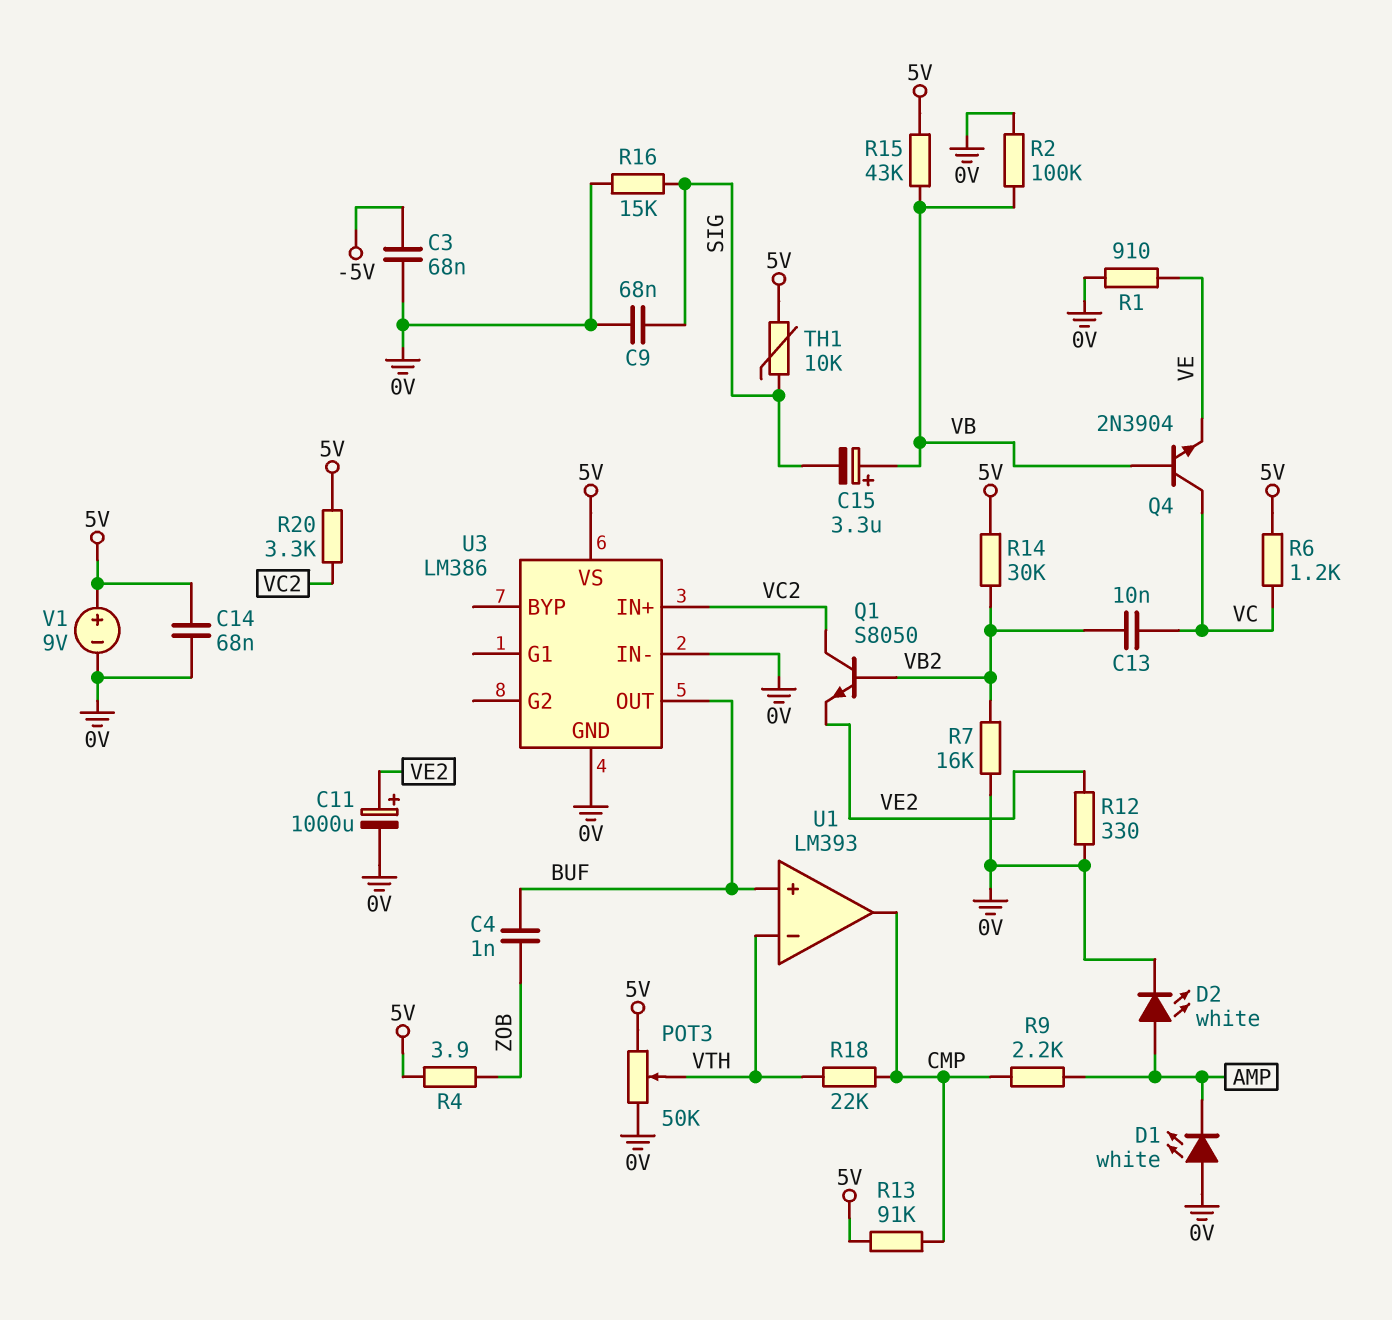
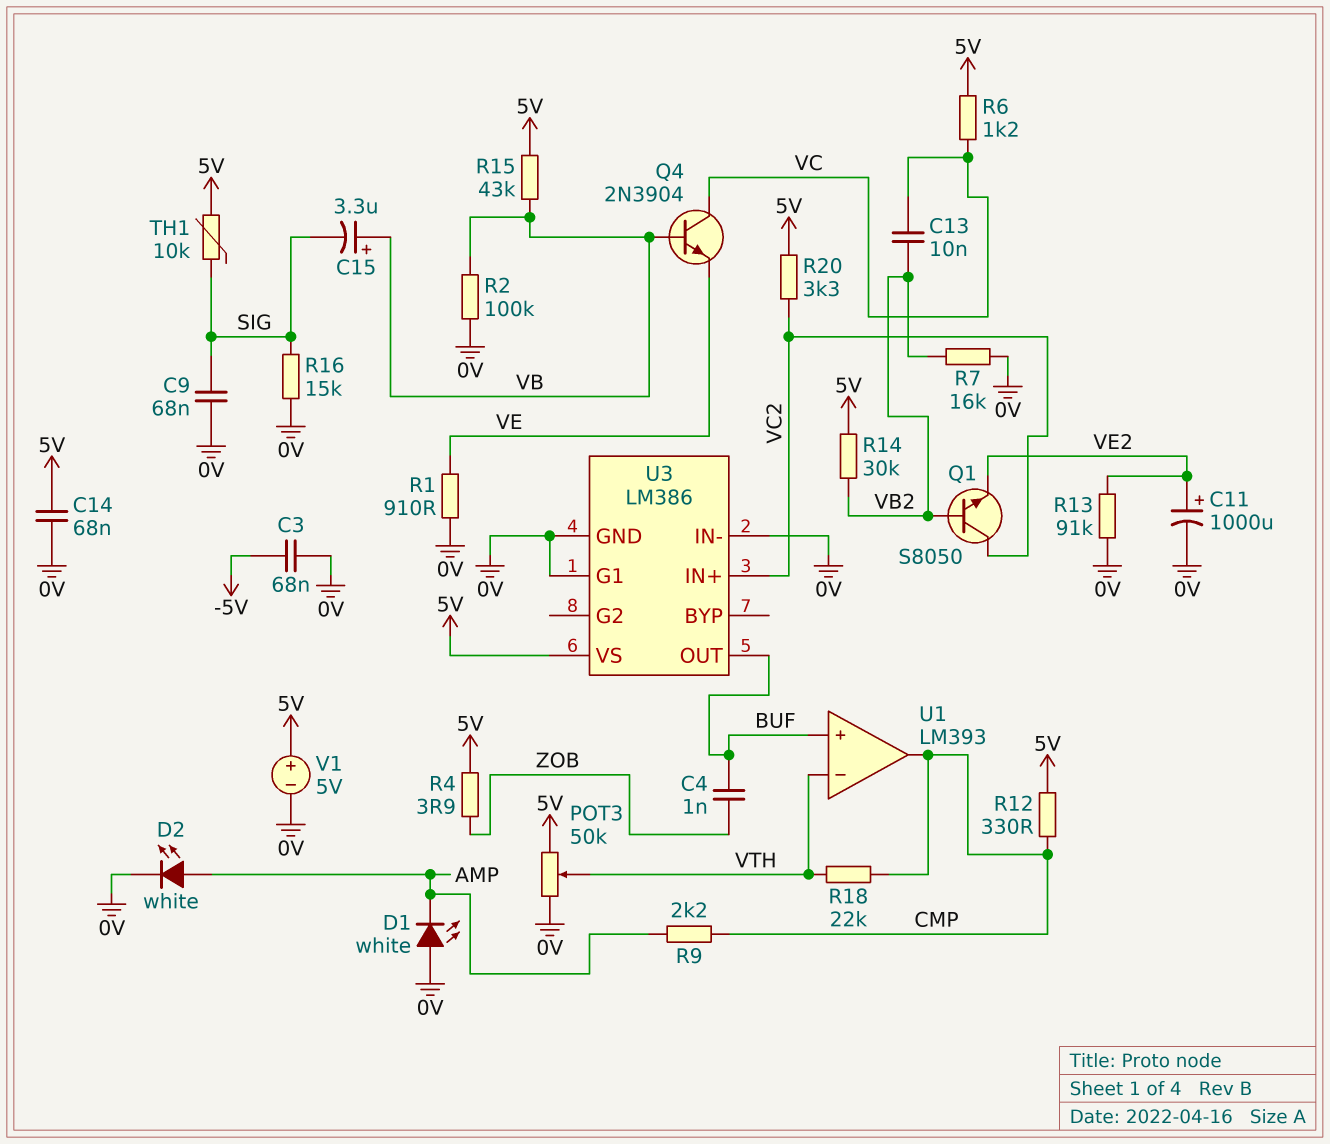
R12: 330 (0V, VE2) -> 330 (5V, CMP)
R13: 91k (5V, CMP) -> 91k (0V, VE2)
U3 pin G1: none -> 0V
V1: 9V (plus 5V, minus 0V) -> 5V (plus 5V, minus 0V)

